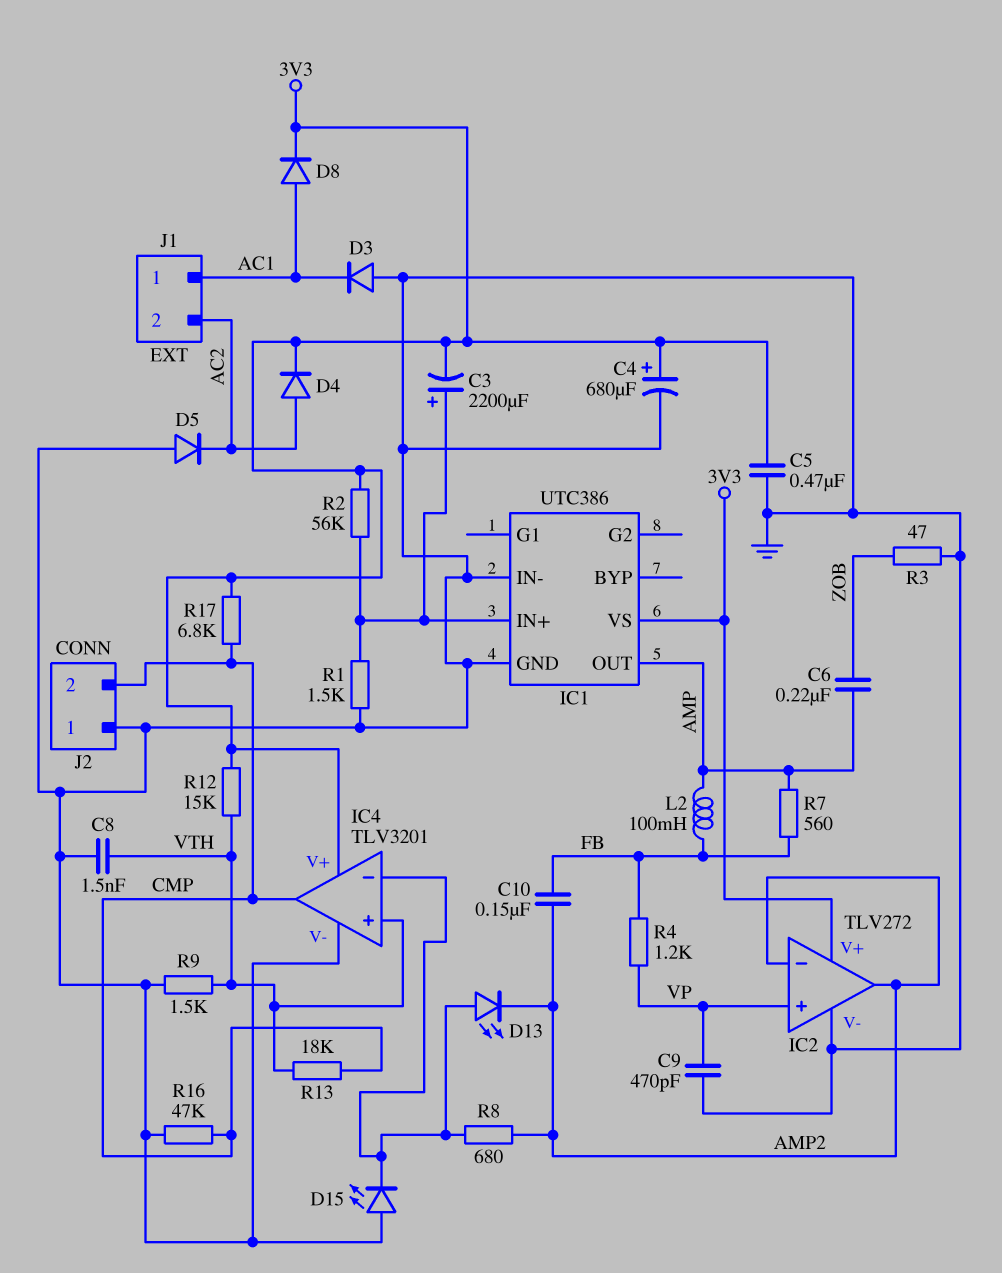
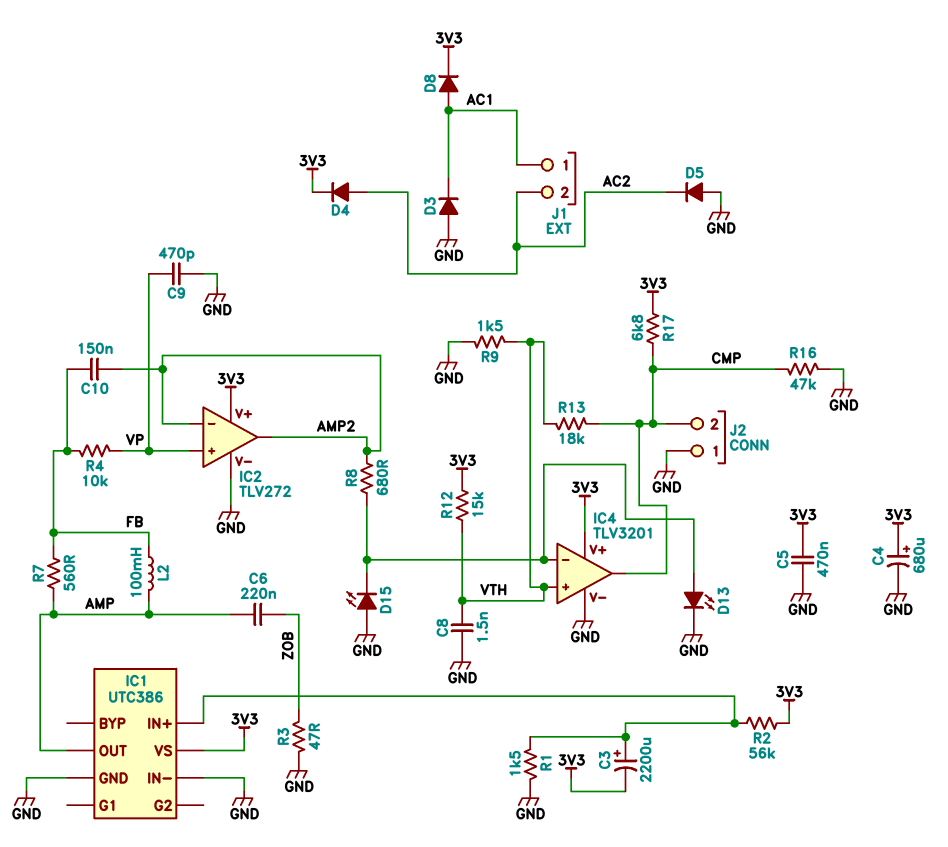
D13: LED (A IC4/in-, K AMP2) -> LED (A IC4/in-, K GND)
R4: 1.2k (FB, VP) -> 10k (FB, VP)

